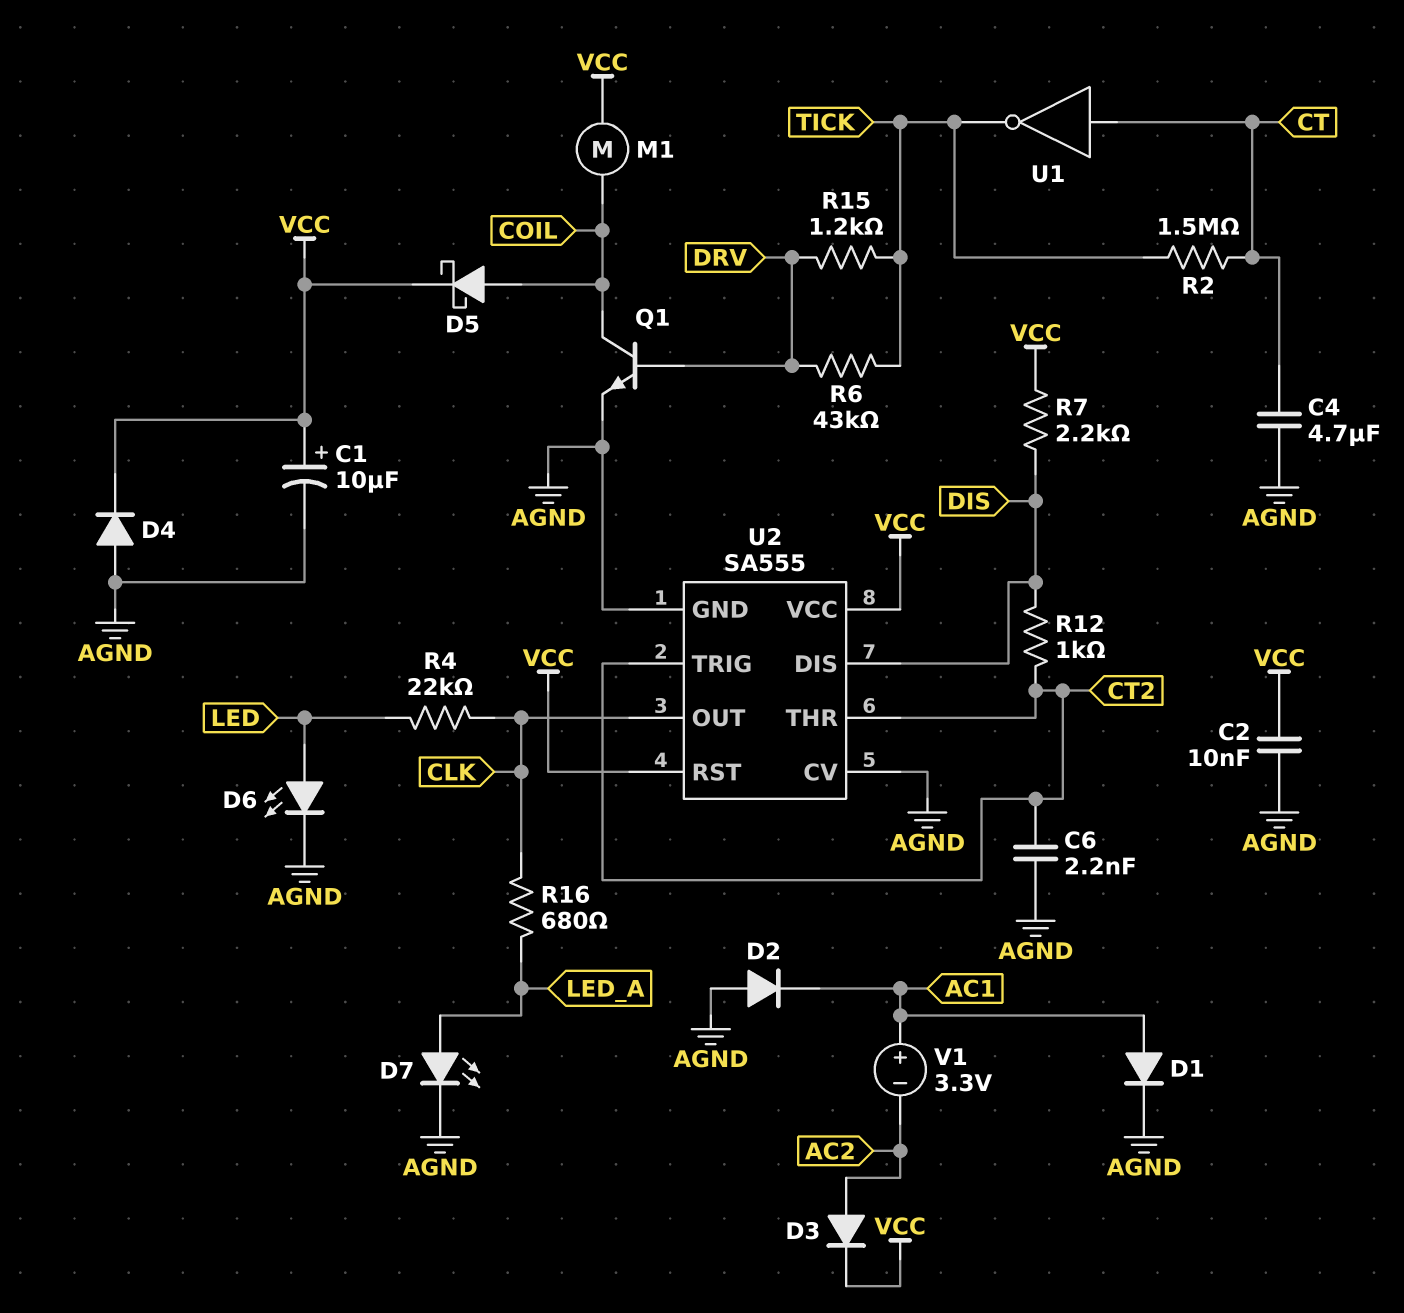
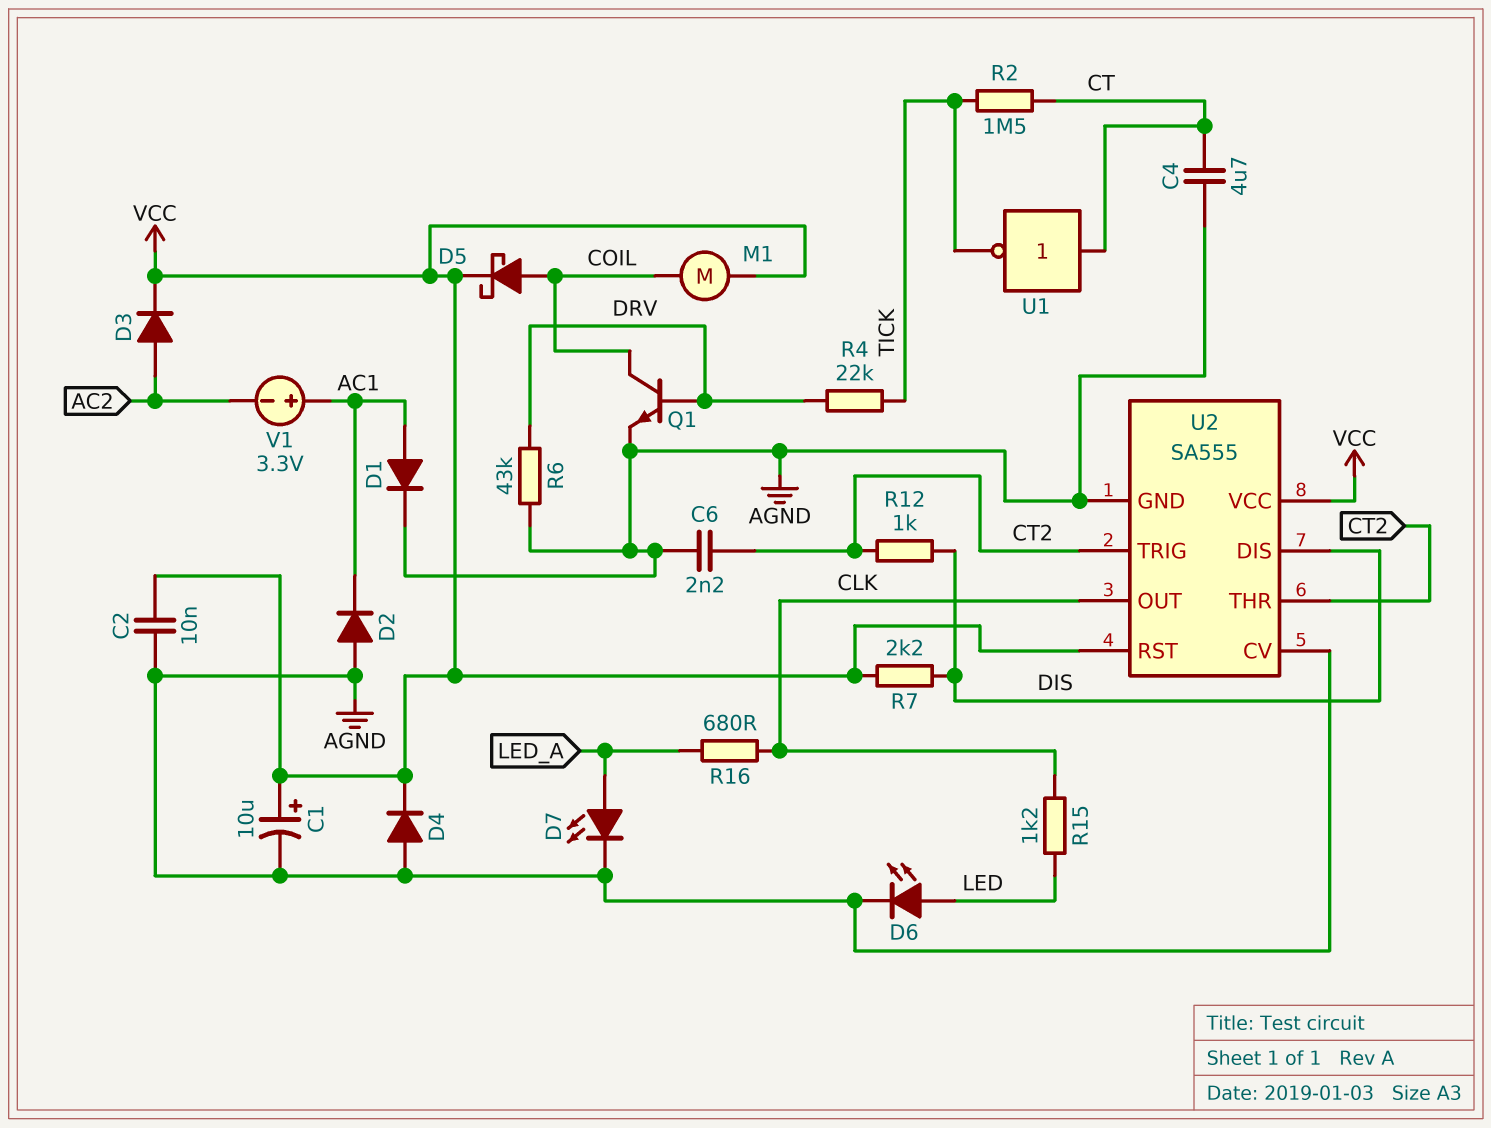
R4: 22k (CLK, LED) -> 22k (DRV, TICK)
R6: 43k (DRV, TICK) -> 43k (AGND, DRV)
R15: 1.2k (DRV, TICK) -> 1.2k (CLK, LED)

